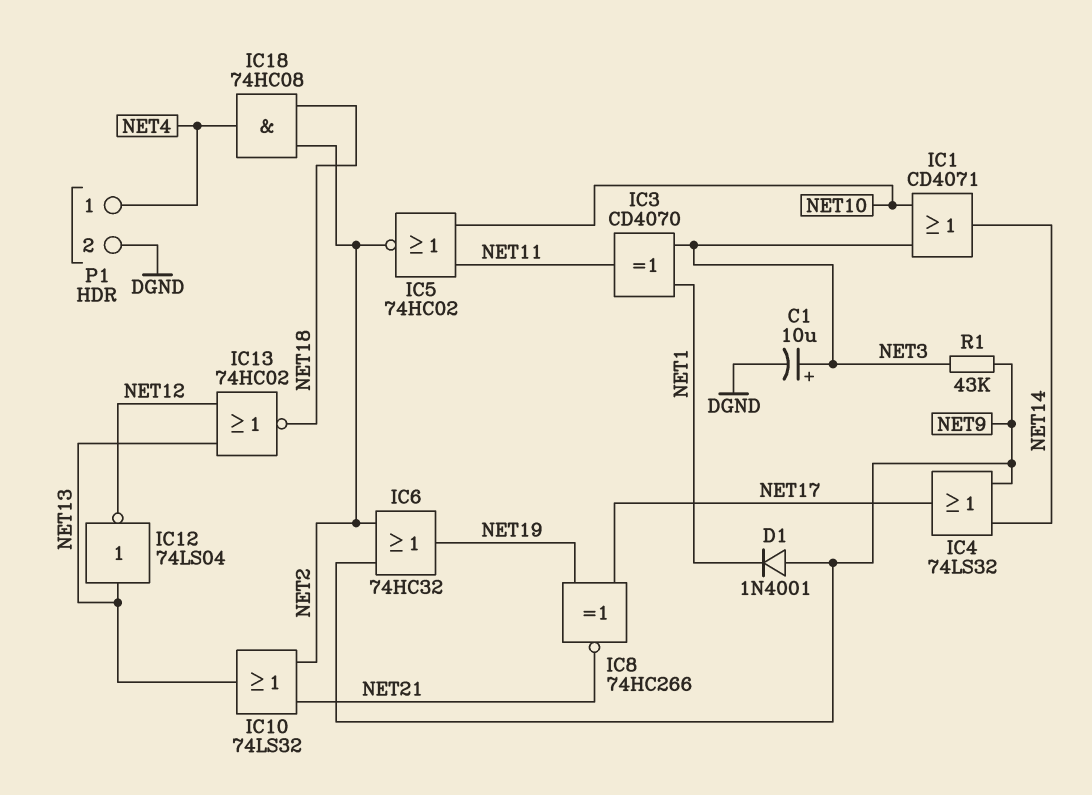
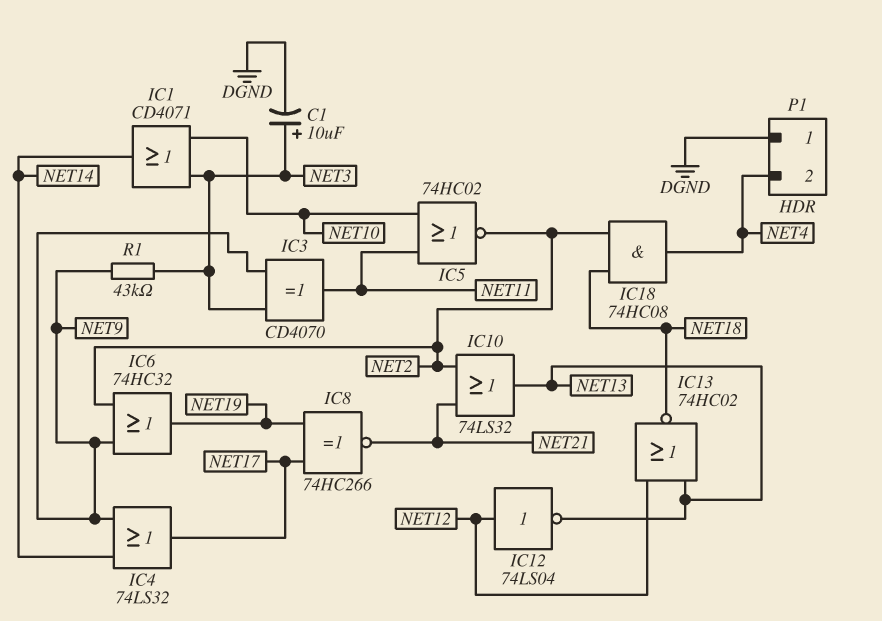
D1: diode 1N4001 (A NET9, K NET1) -> none
IC3: XOR CD4070 (in NET1, in NET3, out NET11) -> XOR CD4070 (in NET3, in NET9, out NET11)
IC12: NOT 74LS04 (in NET13, out NET12) -> NOT 74LS04 (in NET12, out NET13)
P1 pin 1: NET4 -> DGND
P1 pin 2: DGND -> NET4

